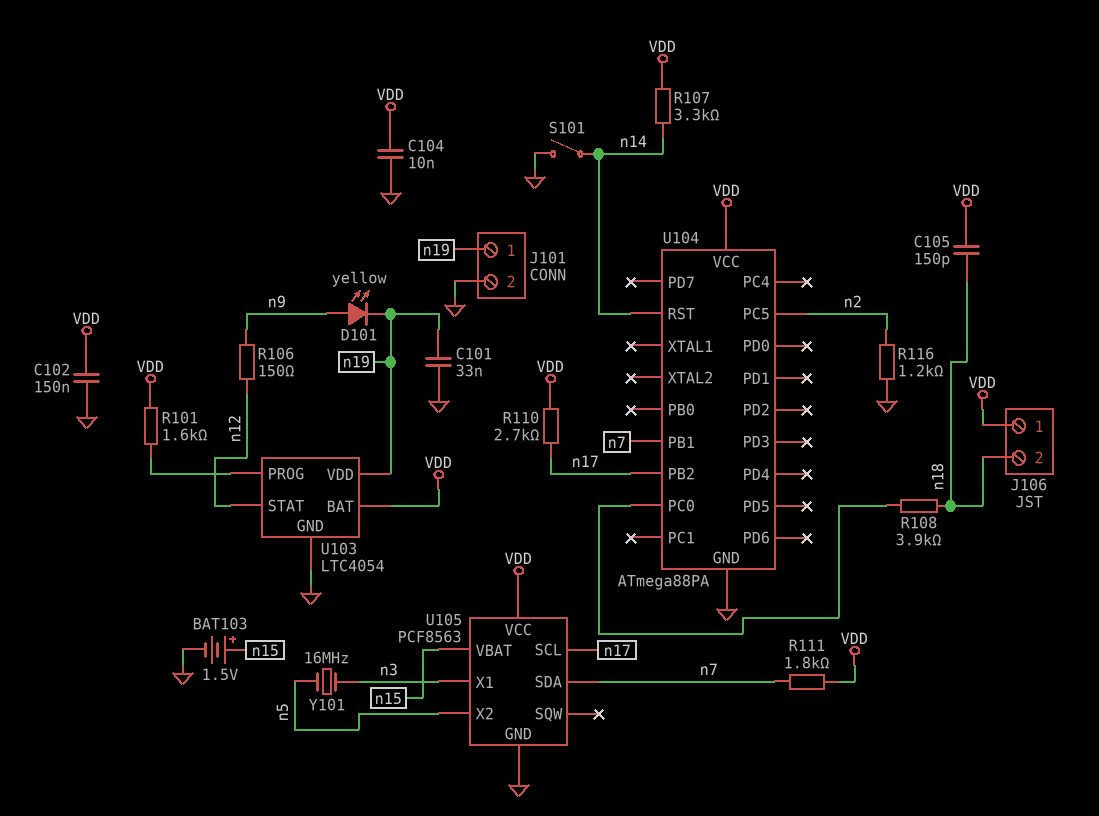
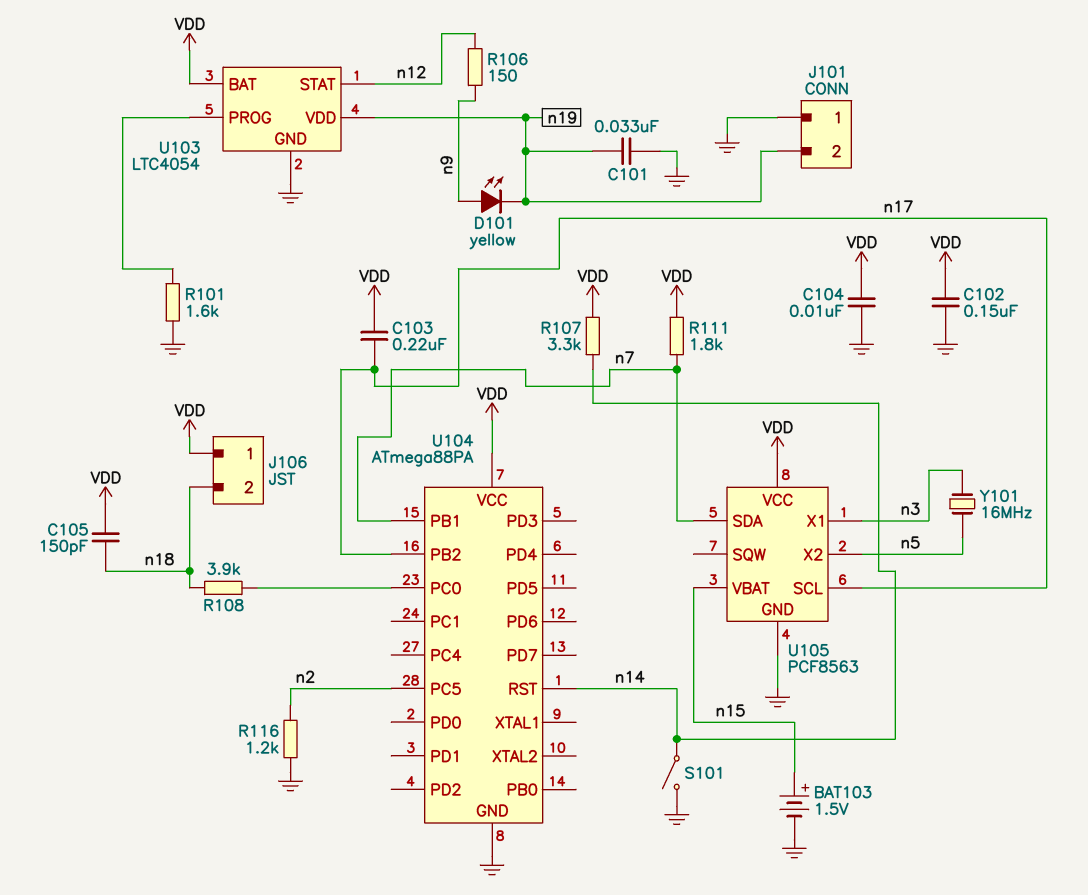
C103: none -> 220nF (VDD, n17)
J101 pin 1: n19 -> GND
J101 pin 2: GND -> n19
R101: 1.6k (U103/PROG, VDD) -> 1.6k (GND, U103/PROG)
R110: 2.7k (VDD, n17) -> none

